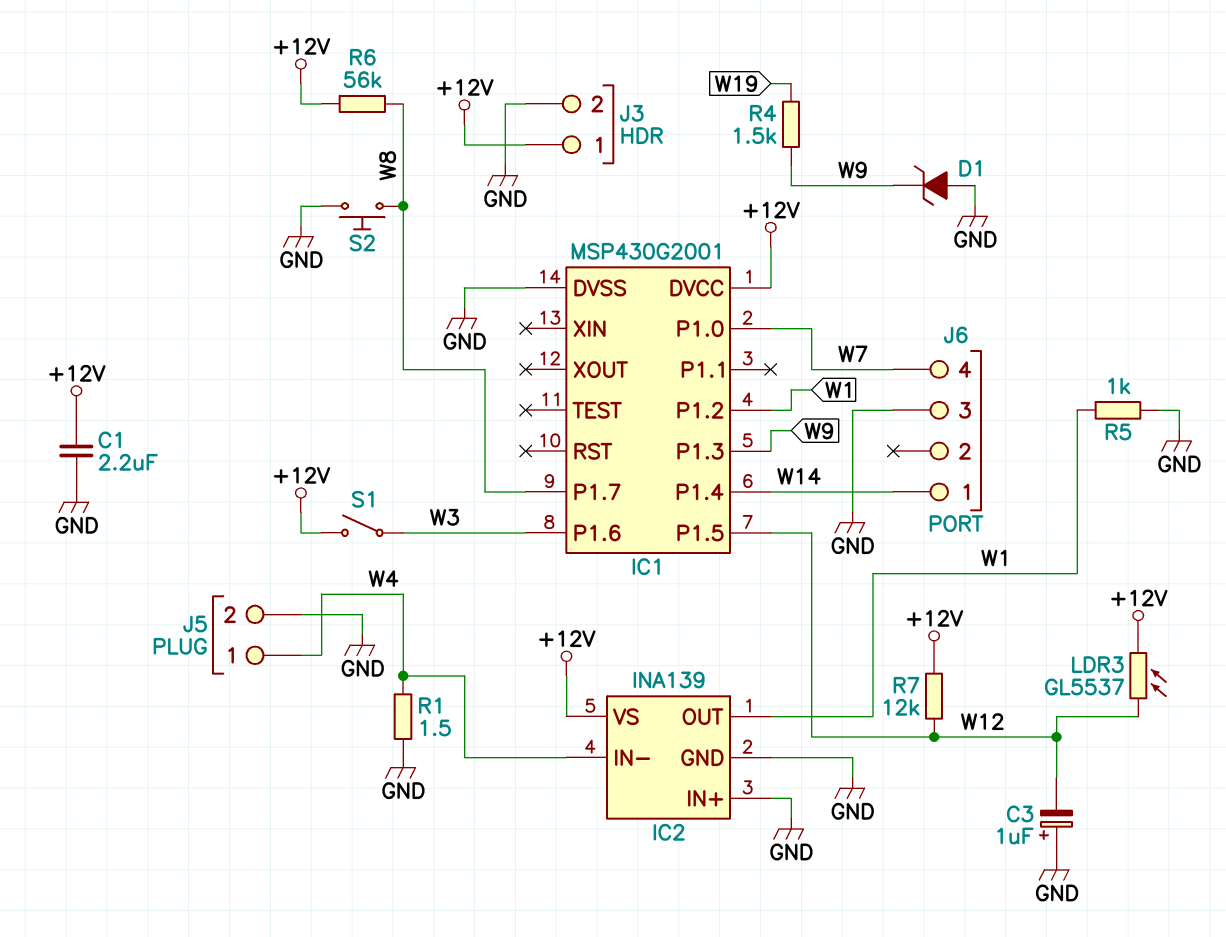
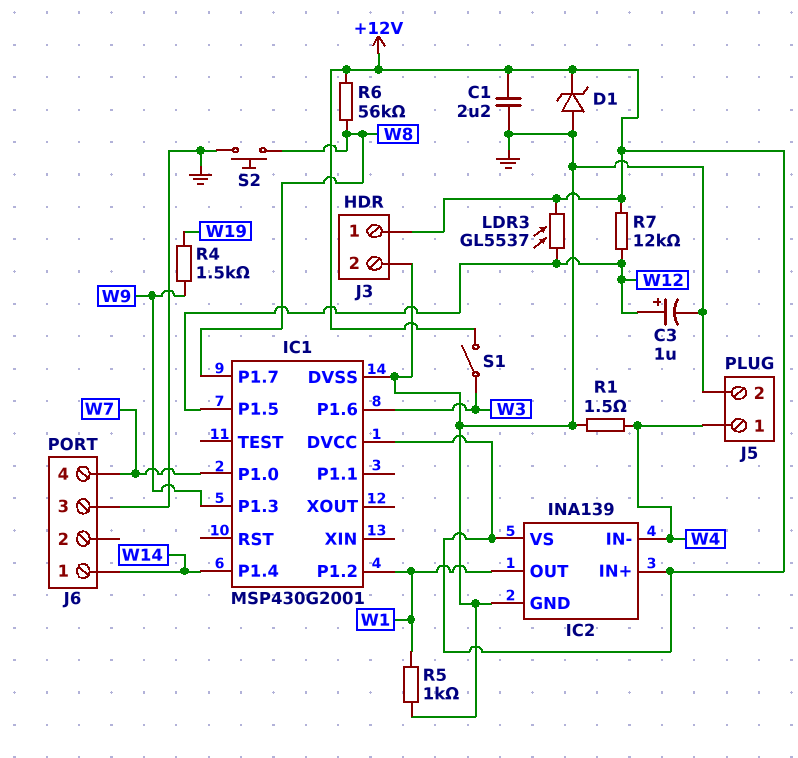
C3: 1uF (plus GND, minus W12) -> 1uF (plus W12, minus GND)
D1: zener (A GND, K W9) -> zener (A GND, K +12V)
IC2 pin IN+: GND -> +12V

